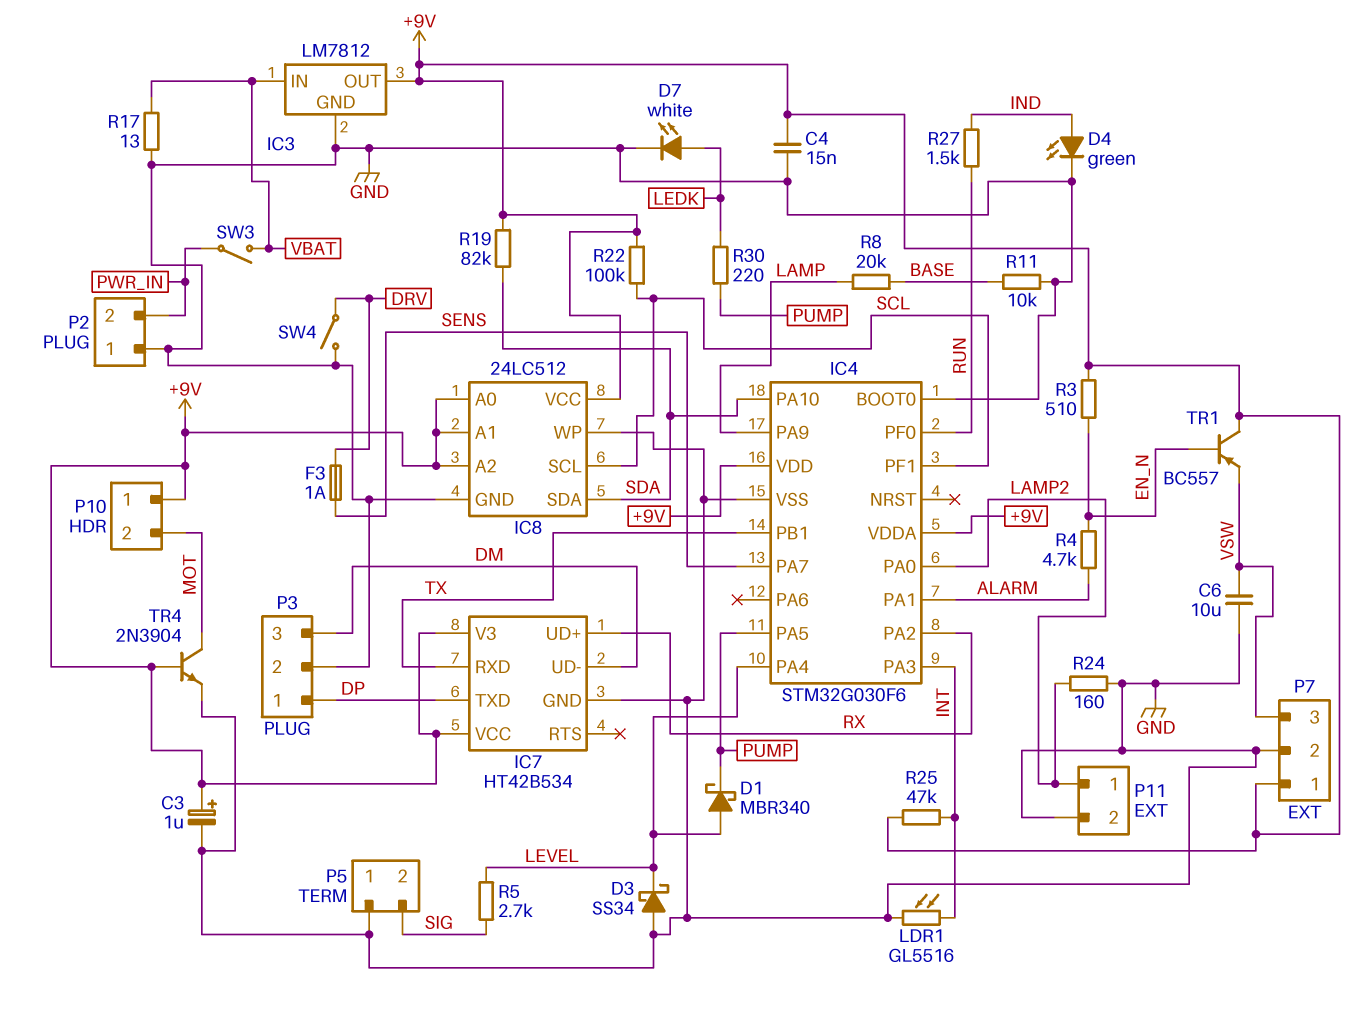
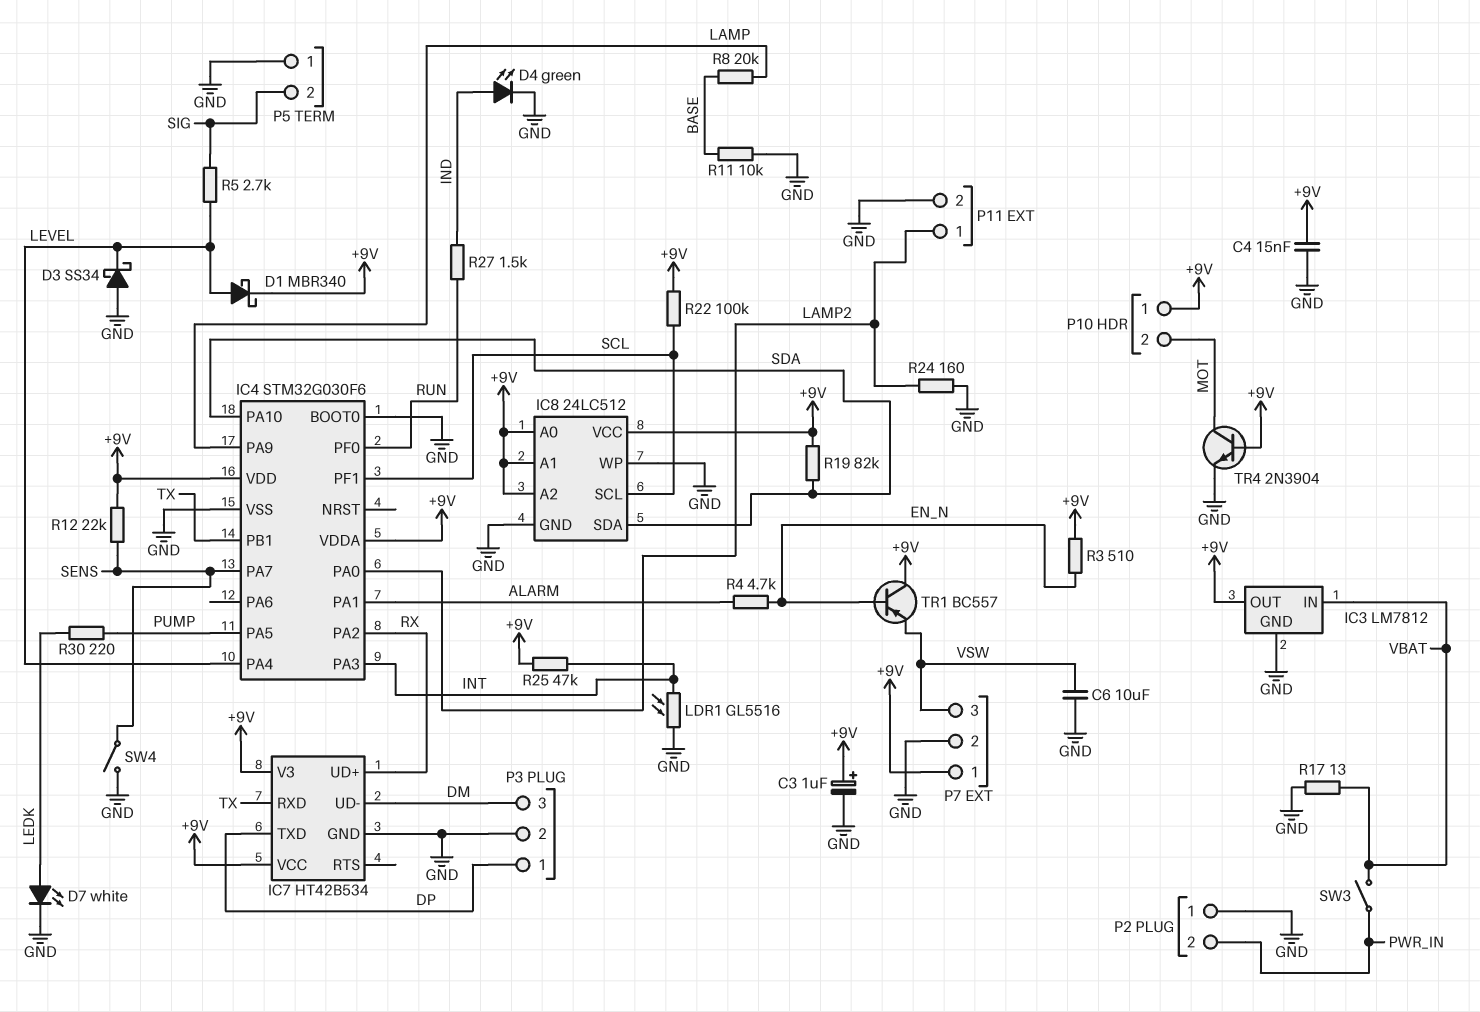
D1: schottky MBR340 (A LEVEL, K PUMP) -> schottky MBR340 (A LEVEL, K +9V)
F3: 1A (DRV, SENS) -> none
R12: none -> 22k (+9V, SENS)
SW4: switch (DRV, GND) -> switch (GND, SENS)

